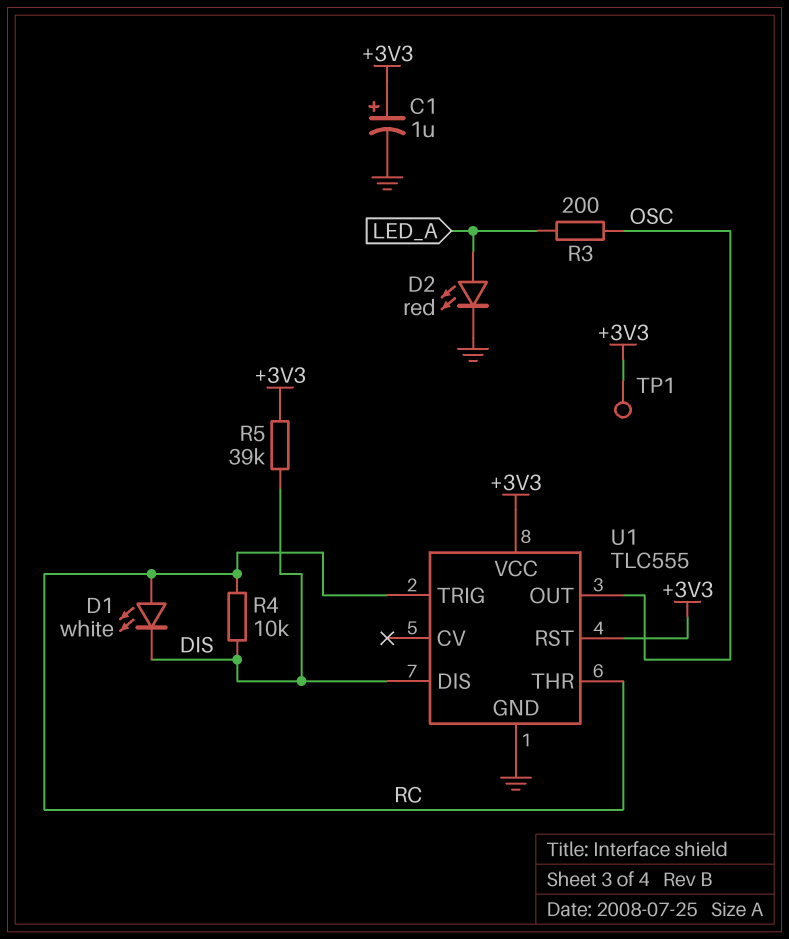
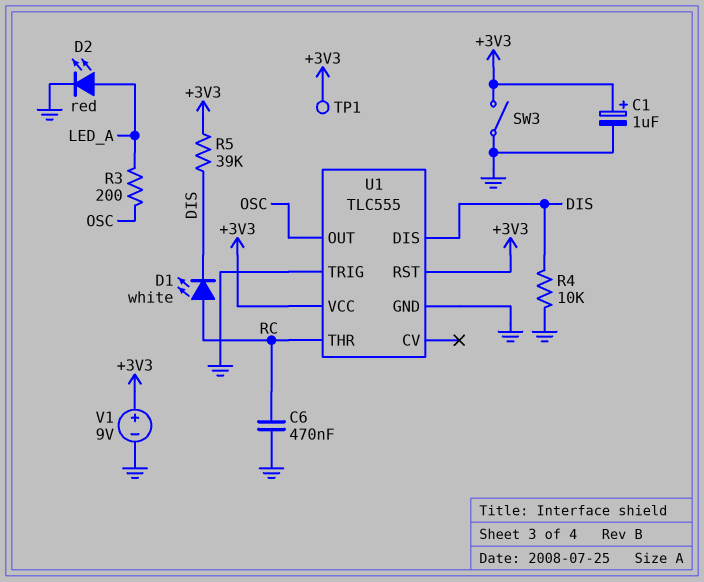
C6: none -> 470nF (GND, RC)
R4: 10k (DIS, RC) -> 10k (DIS, GND)
SW3: none -> switch (+3V3, GND)
U1 pin TRIG: RC -> GND
V1: none -> 9V (plus +3V3, minus GND)

